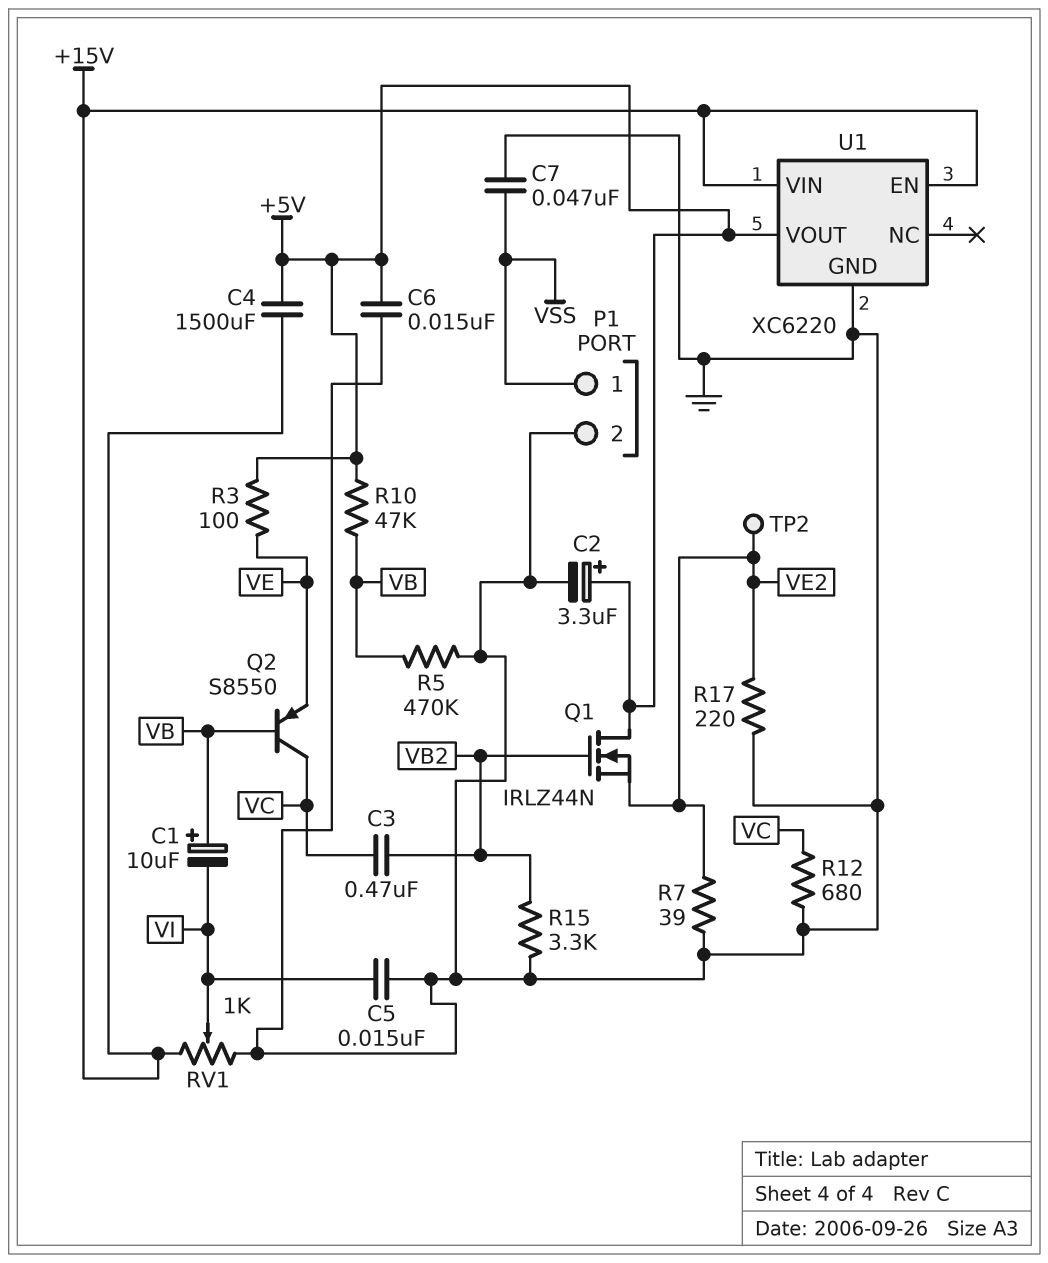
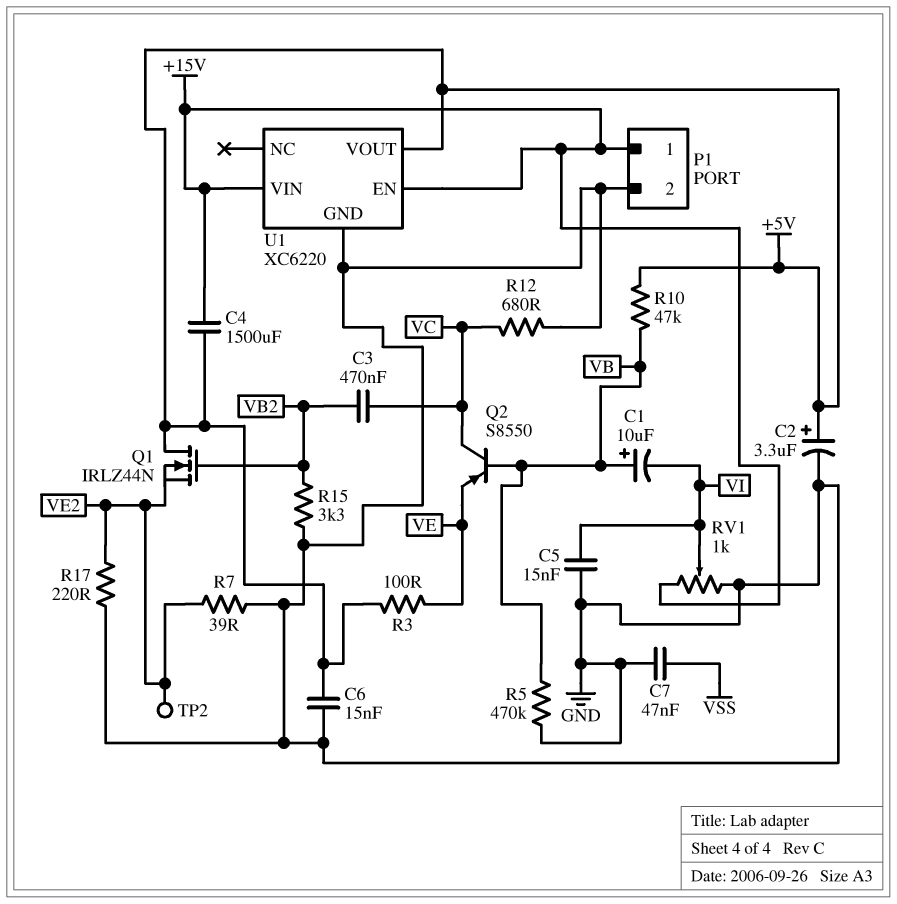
P1 pin 1: VSS -> +15V

